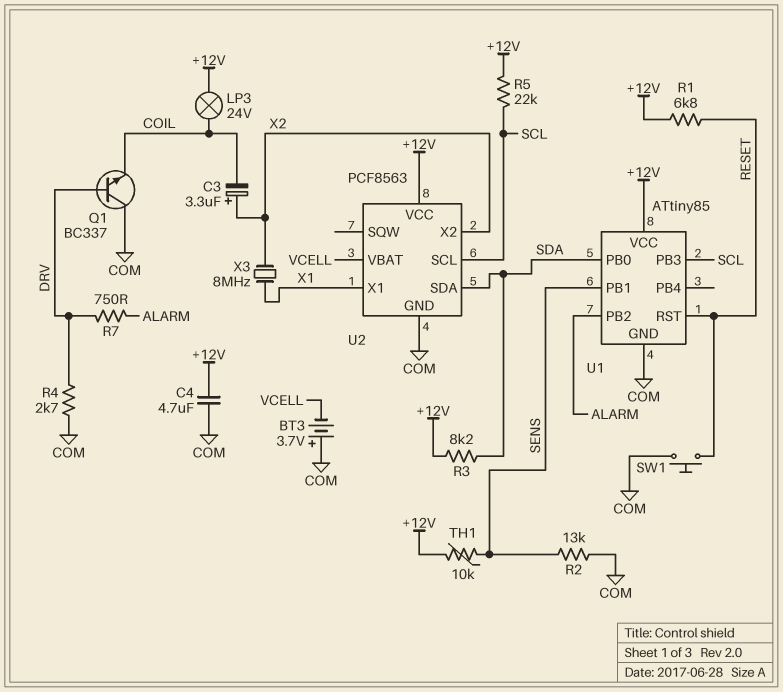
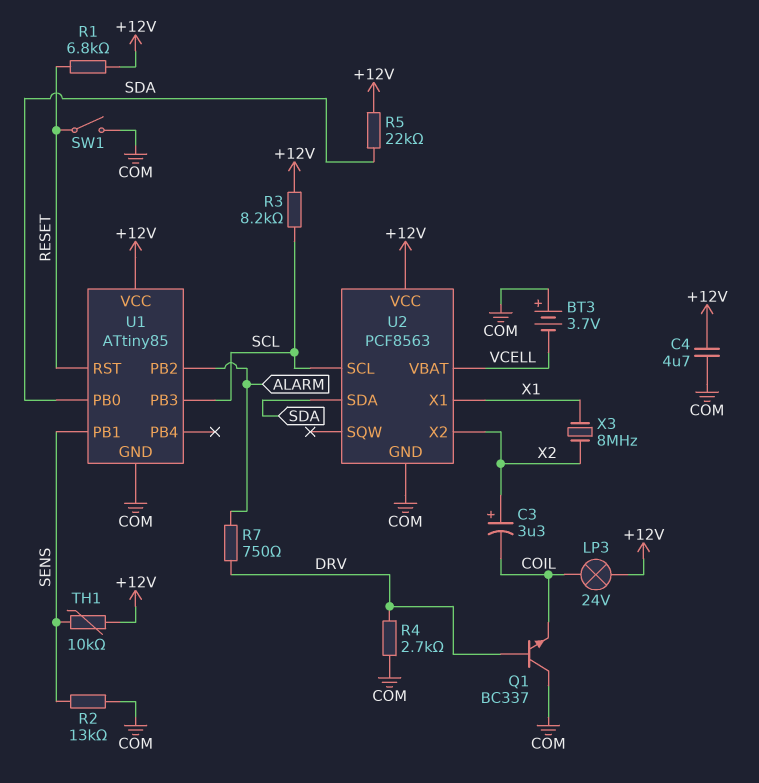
R3: 8.2k (+12V, SDA) -> 8.2k (+12V, SCL)
R5: 22k (+12V, SCL) -> 22k (+12V, SDA)
SW1: button (COM, RESET) -> switch (COM, RESET)

